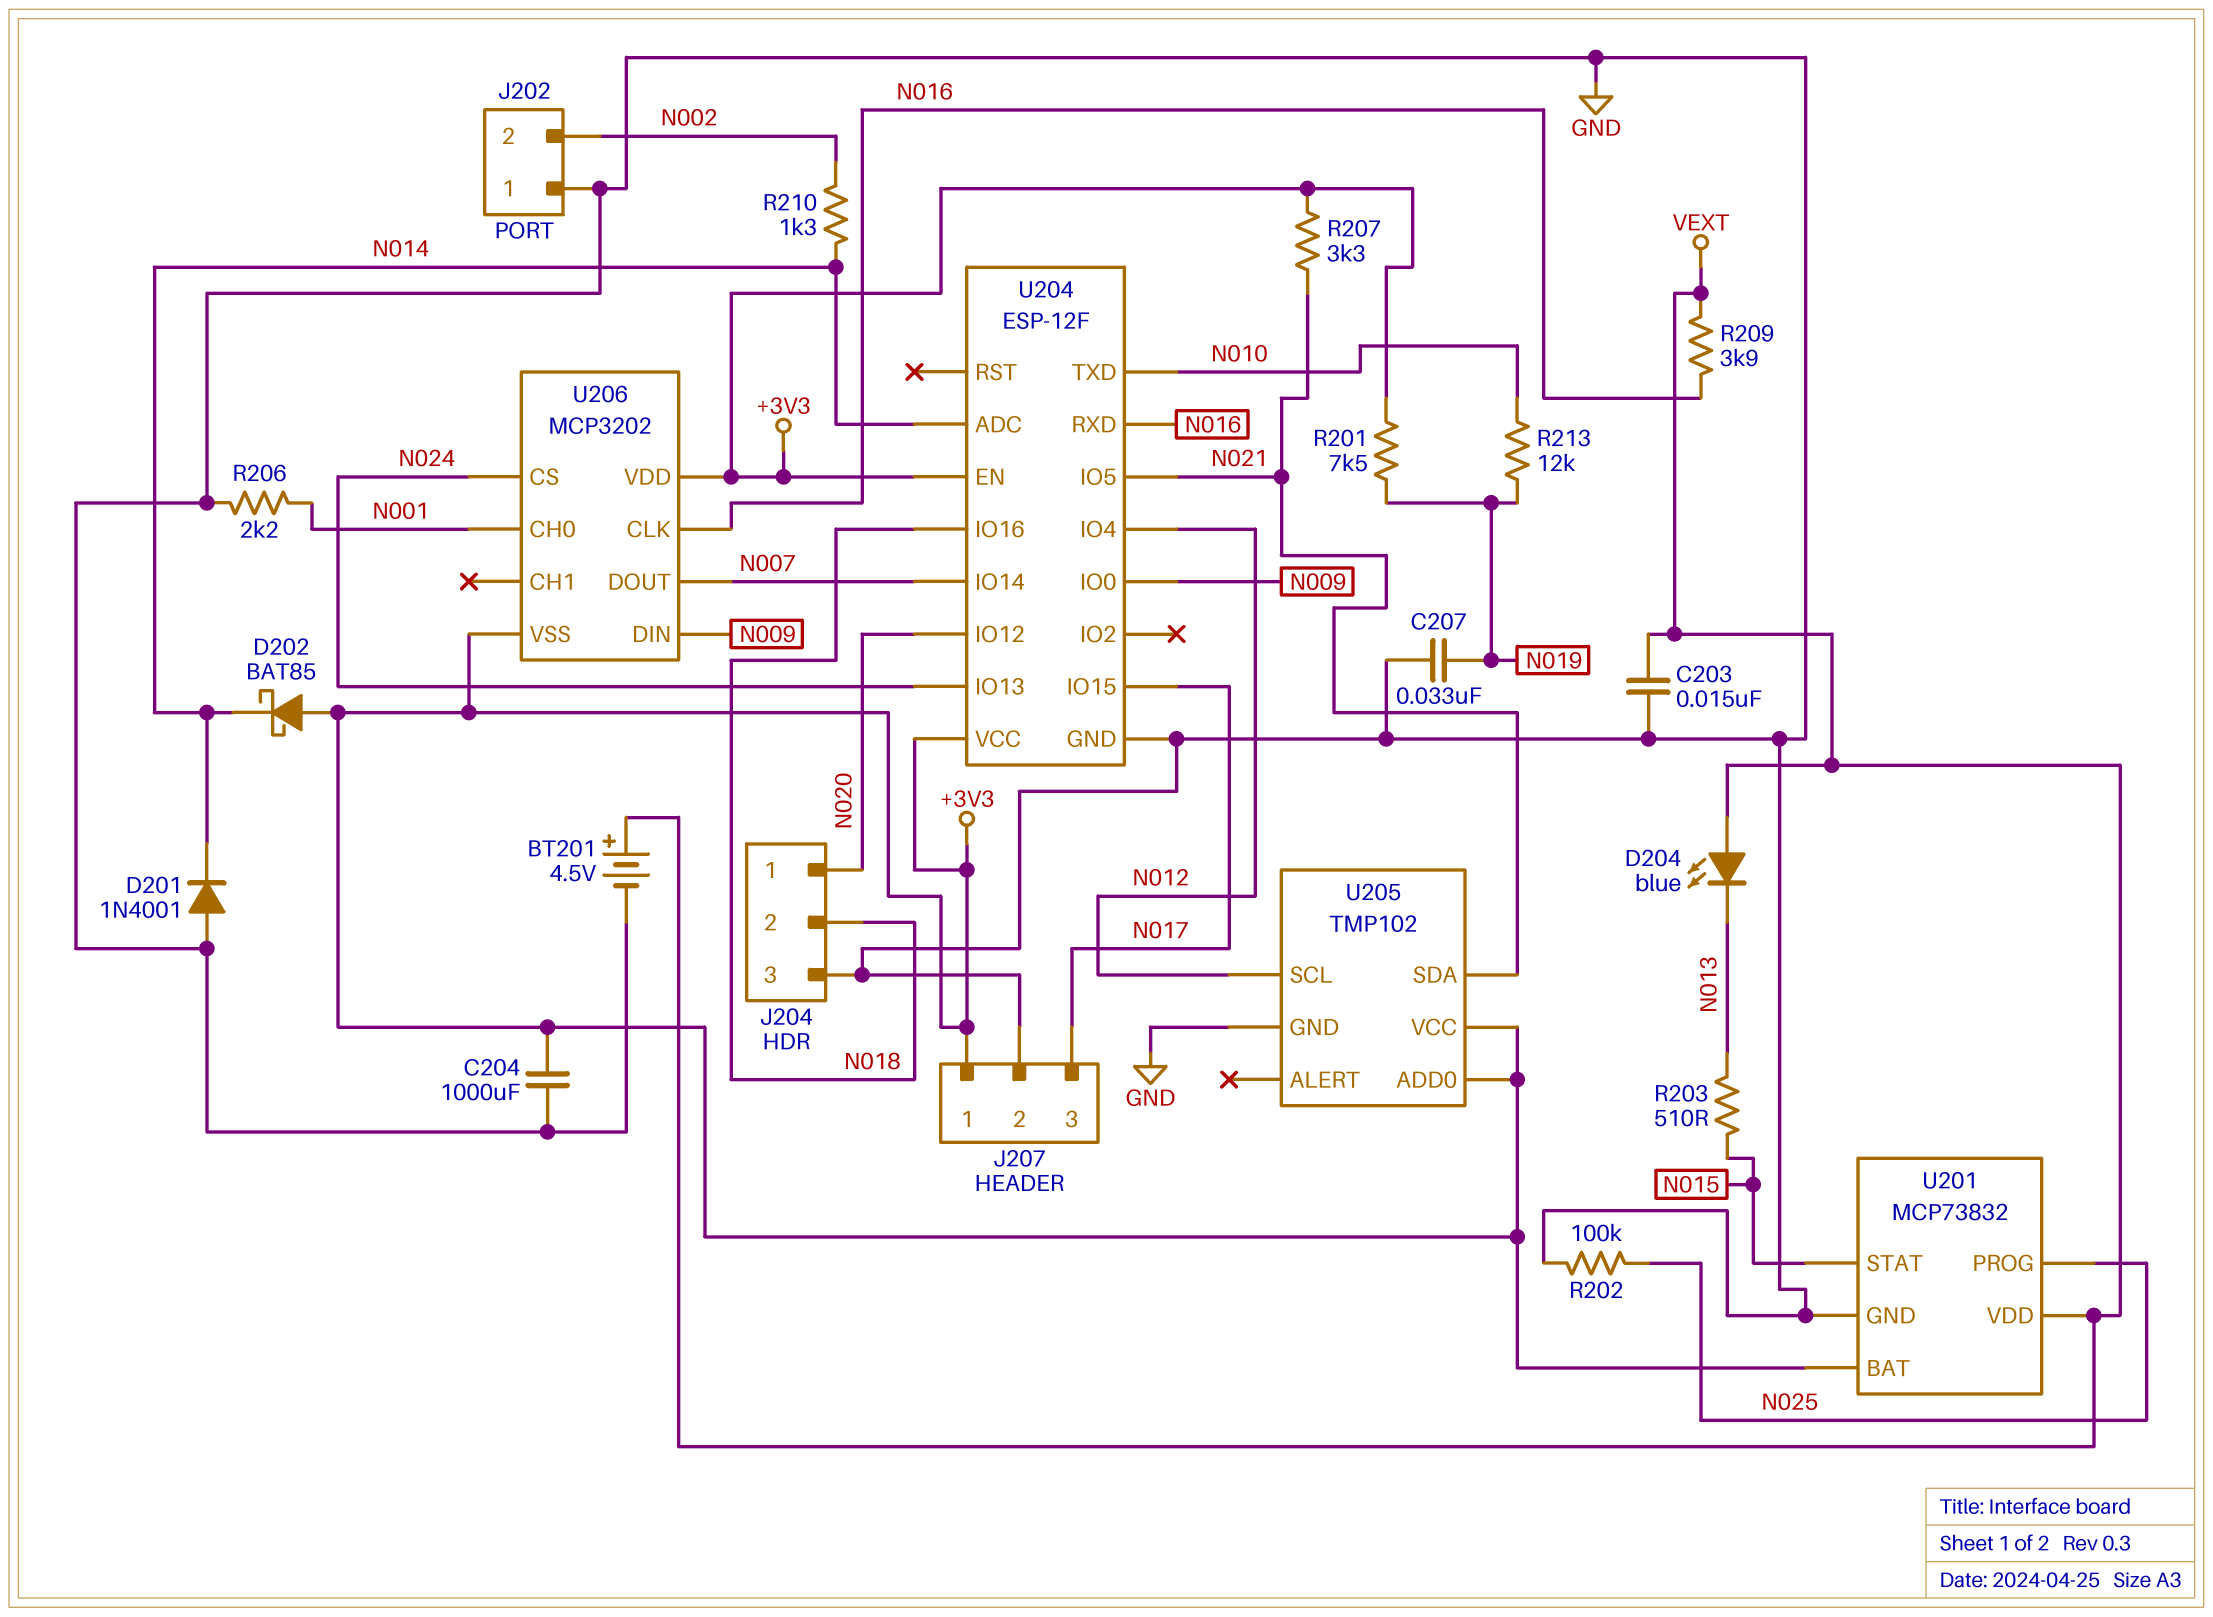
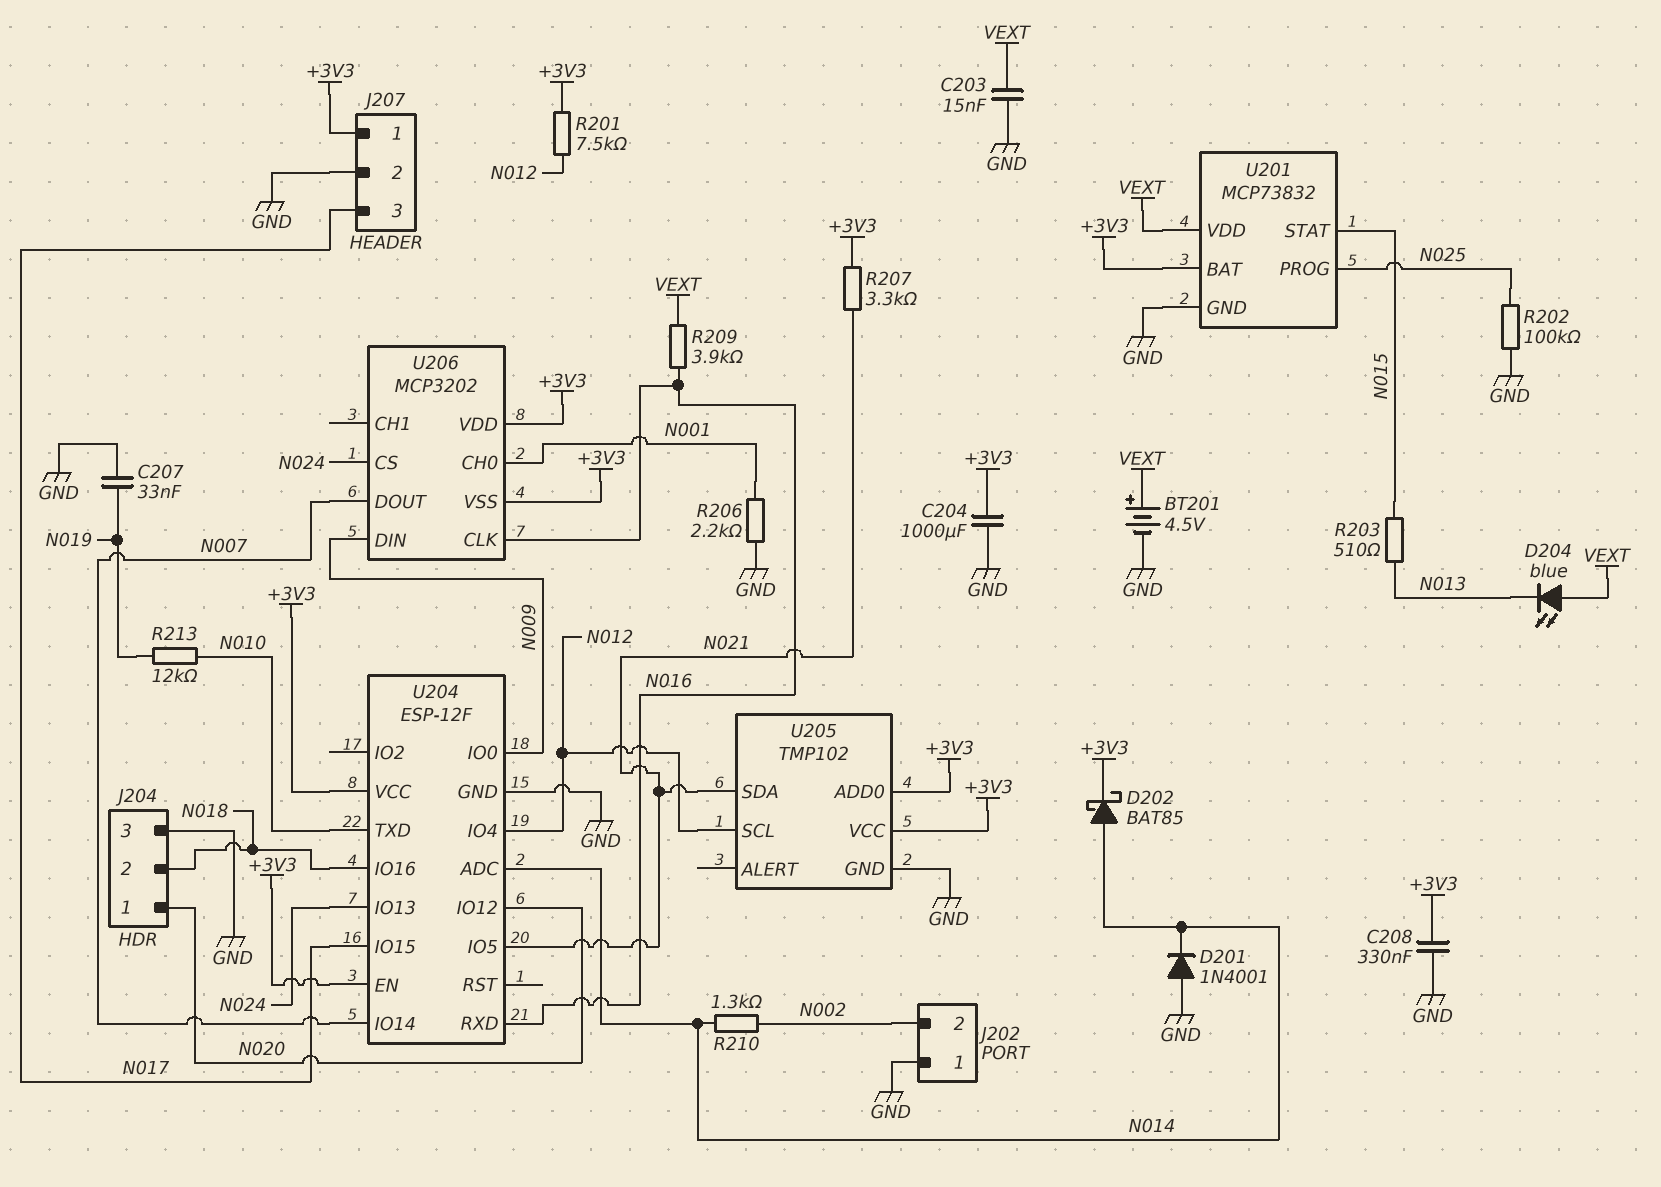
C208: none -> 330nF (+3V3, GND)
D202: schottky BAT85 (A +3V3, K N014) -> schottky BAT85 (A N014, K +3V3)
R201: 7.5k (+3V3, N019) -> 7.5k (+3V3, N012)

